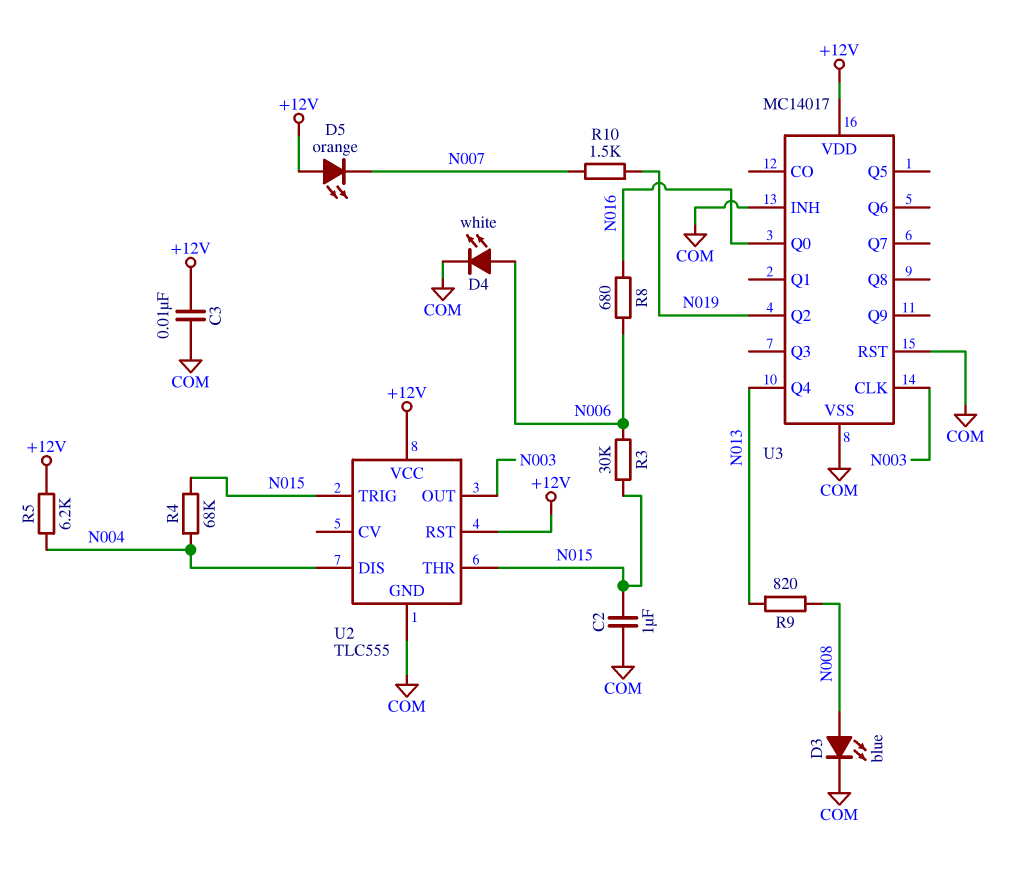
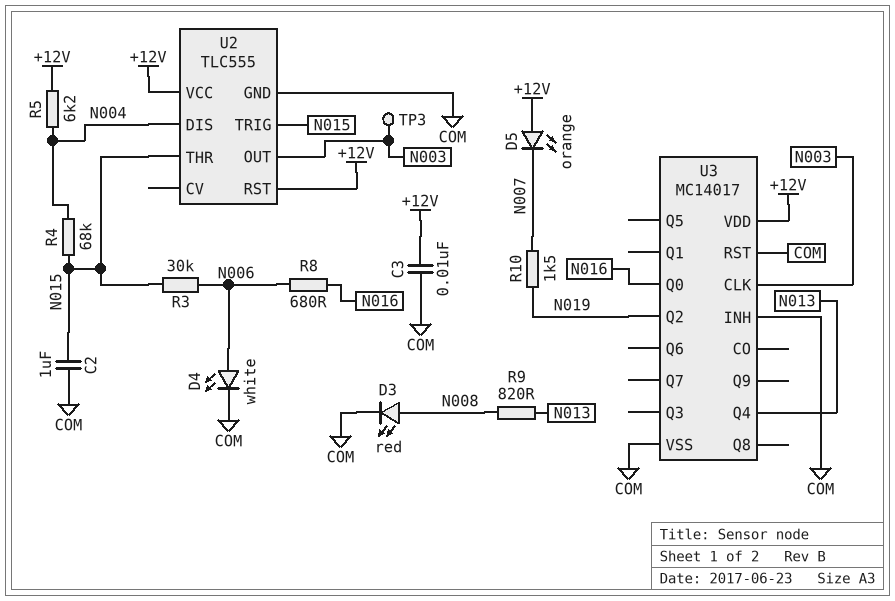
D3: LED blue (A N008, K COM) -> LED red (A N008, K COM)
TP3: none -> test point (N003)

